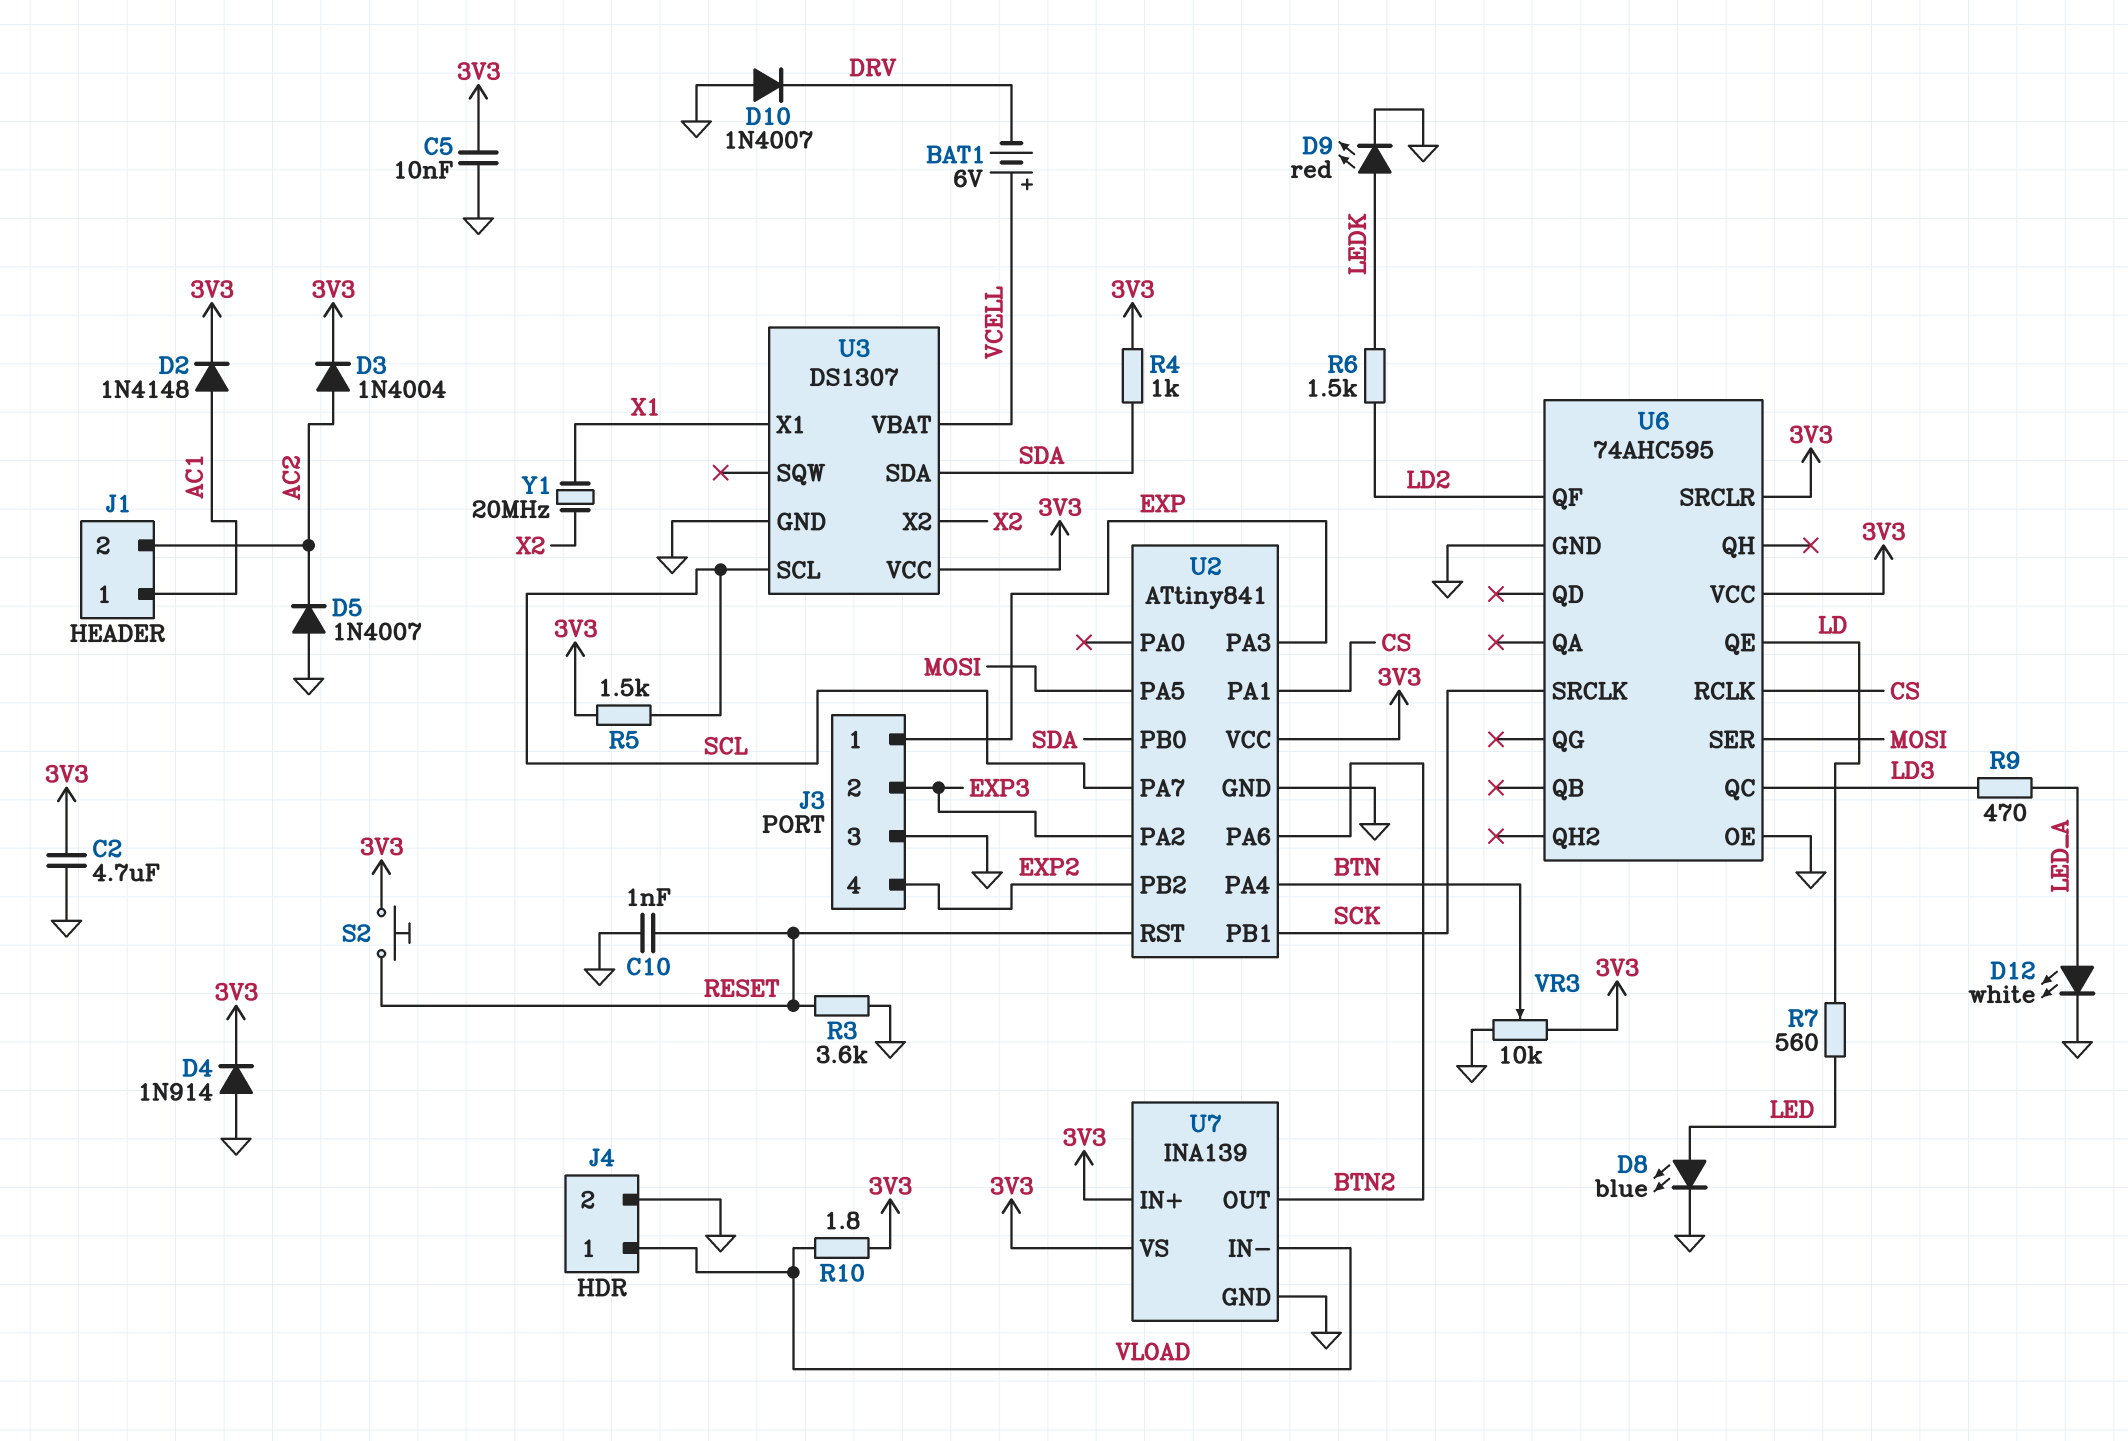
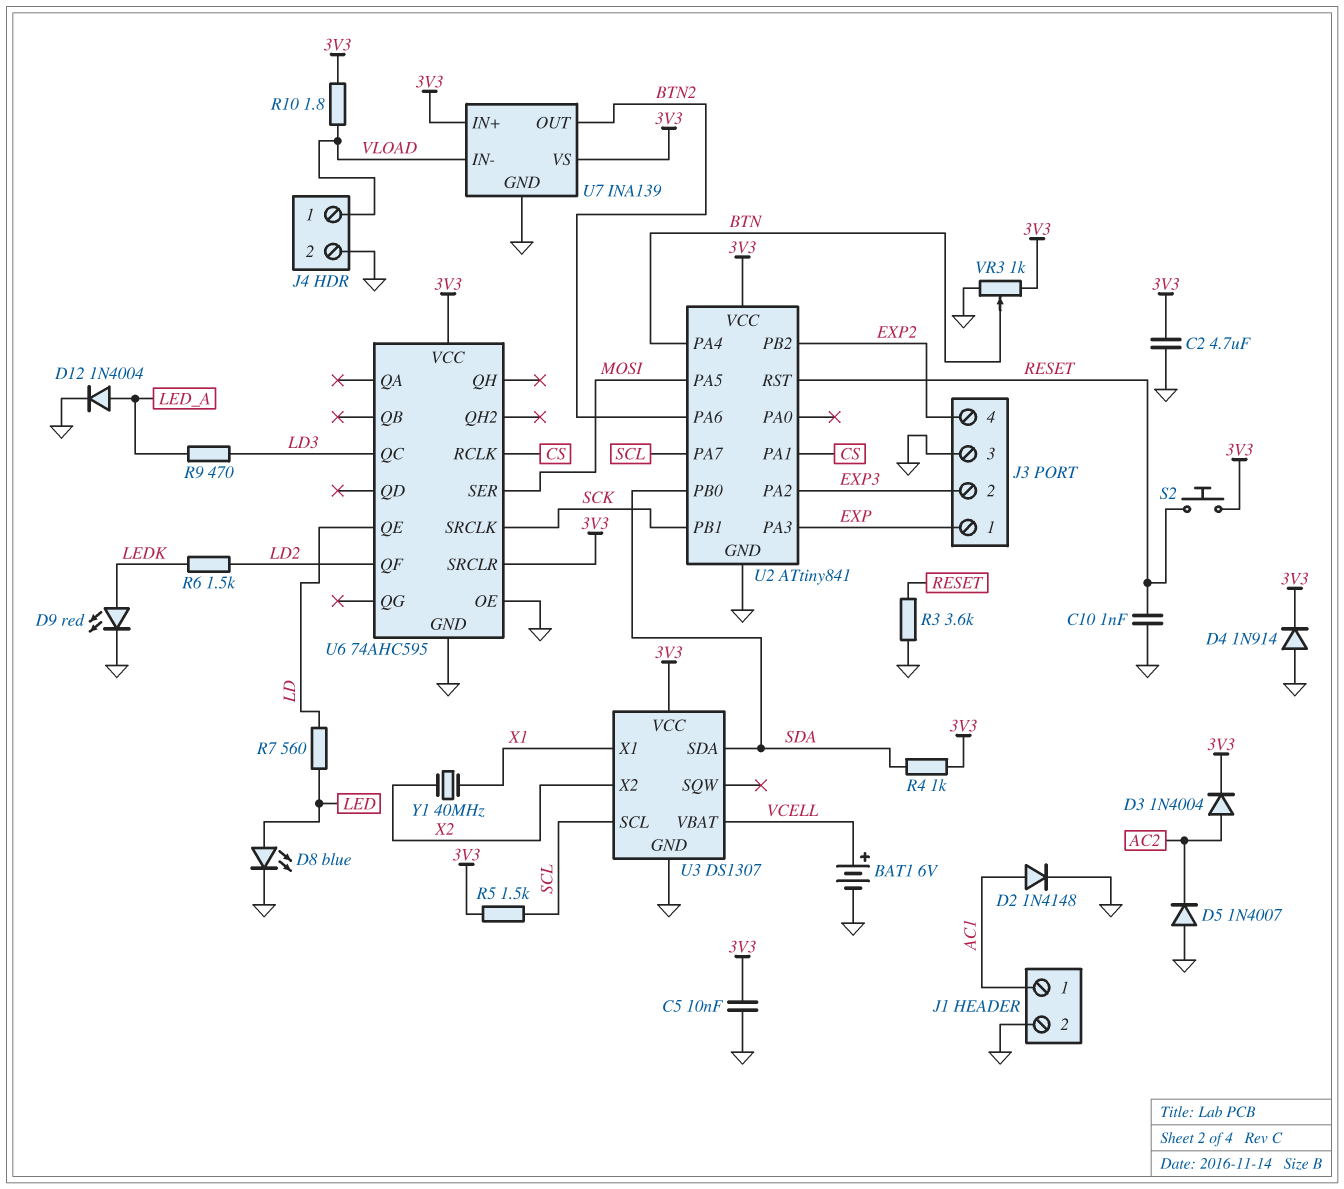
BAT1: 6V (plus VCELL, minus DRV) -> 6V (plus VCELL, minus GND)
D2: diode 1N4148 (A AC1, K 3V3) -> diode 1N4148 (A AC1, K GND)
D10: diode 1N4007 (A GND, K DRV) -> none
D12: LED white (A LED_A, K GND) -> diode 1N4004 (A LED_A, K GND)
J1 pin 2: AC2 -> GND
VR3: 10k (3V3, GND, wiper BTN) -> 1k (3V3, GND, wiper BTN)
Y1: 20MHz (X1, X2) -> 40MHz (X1, X2)

